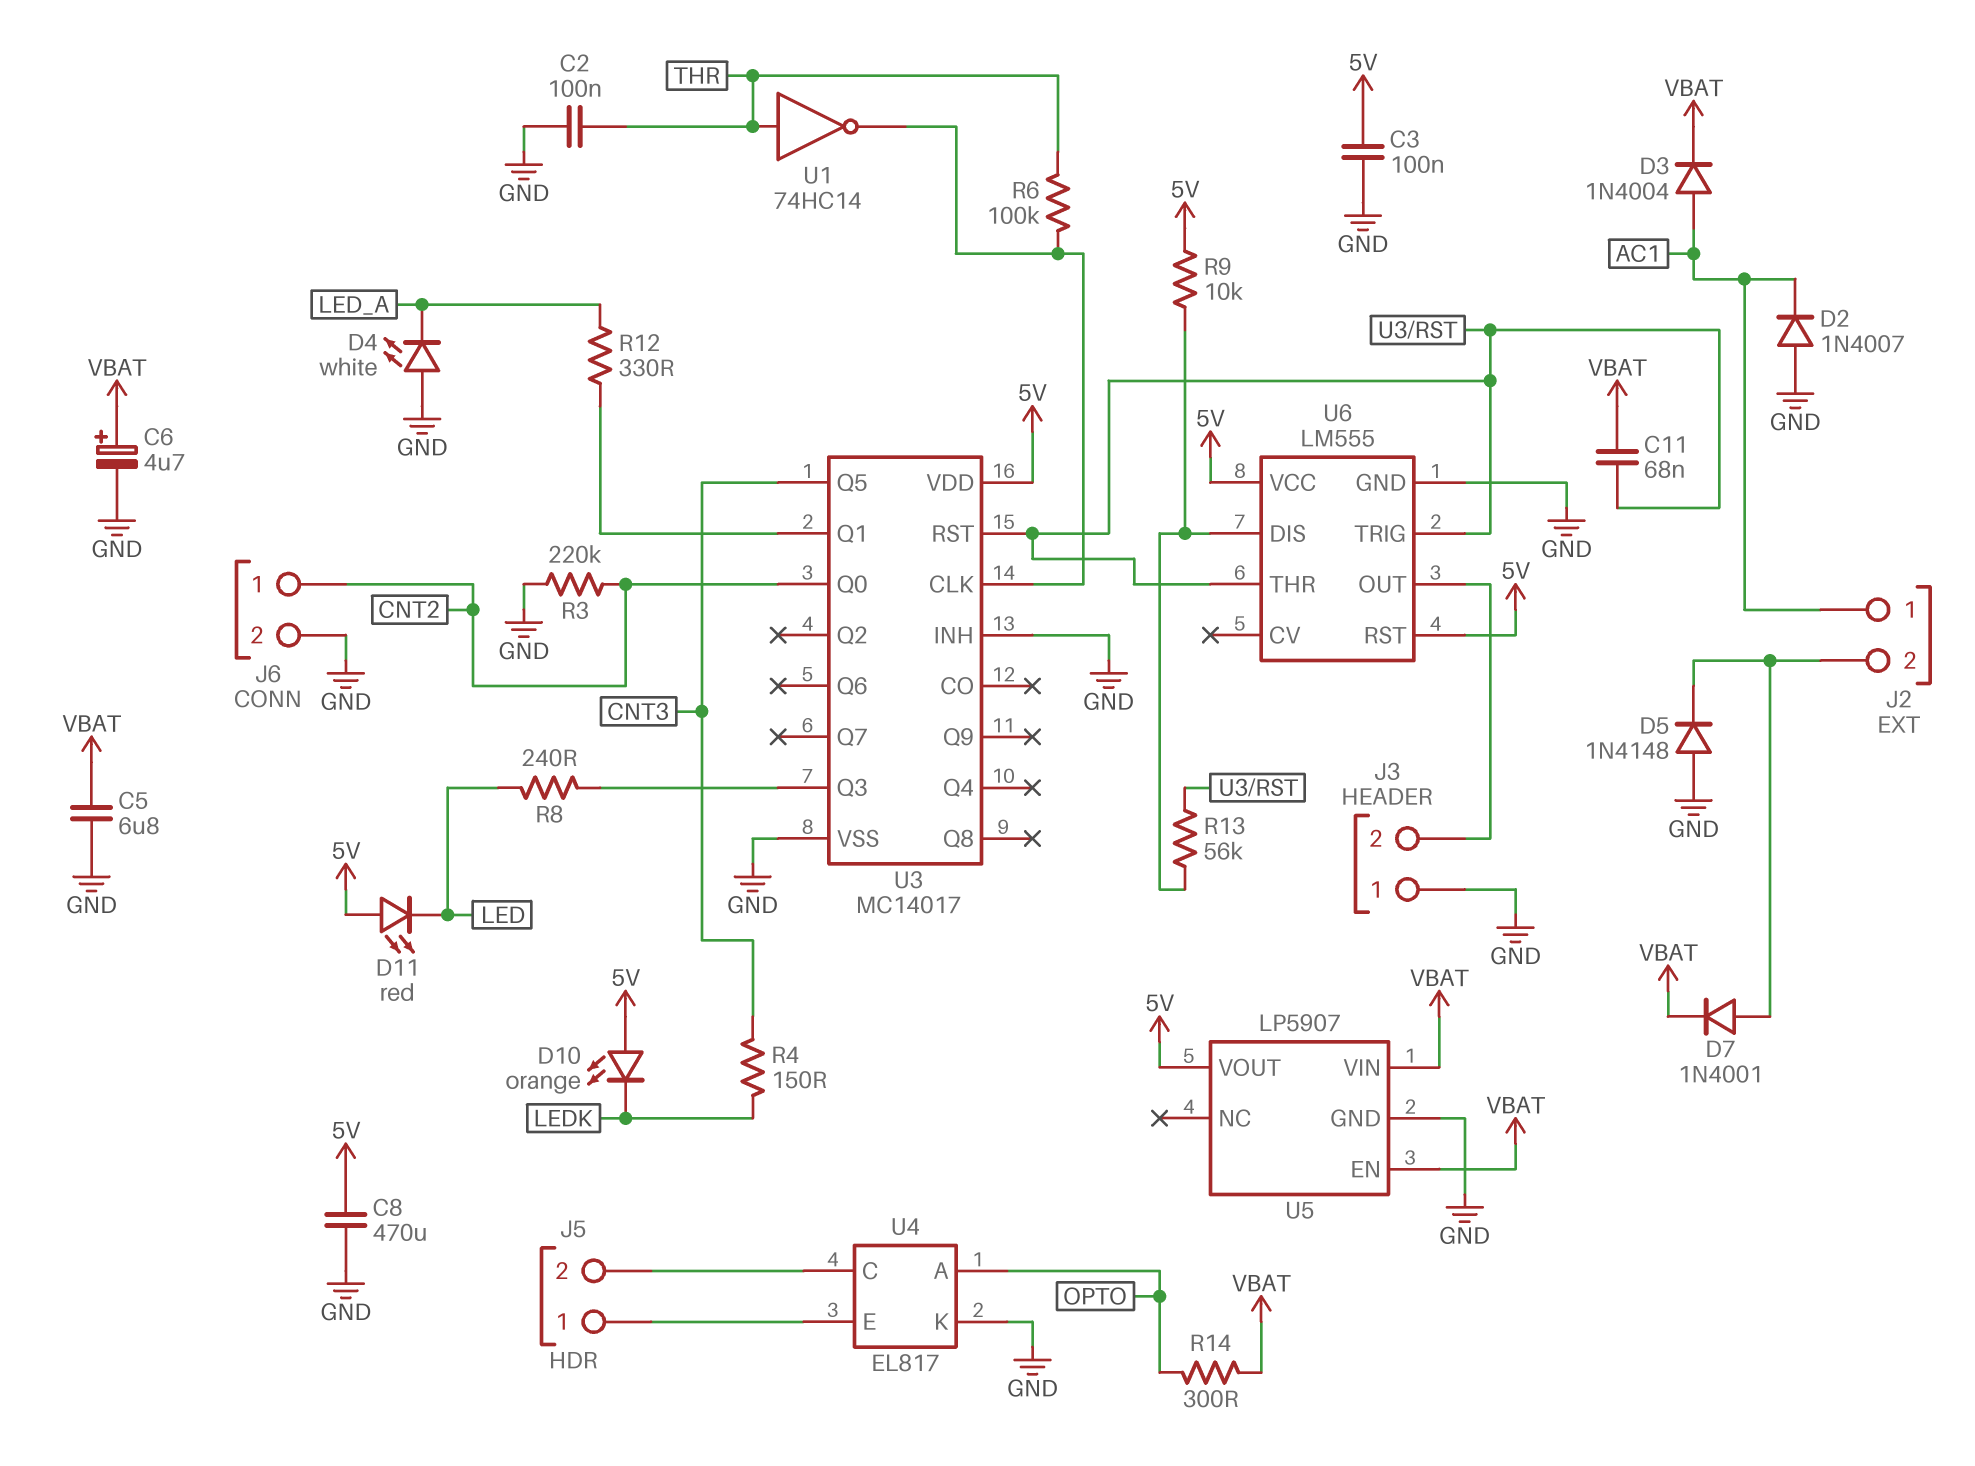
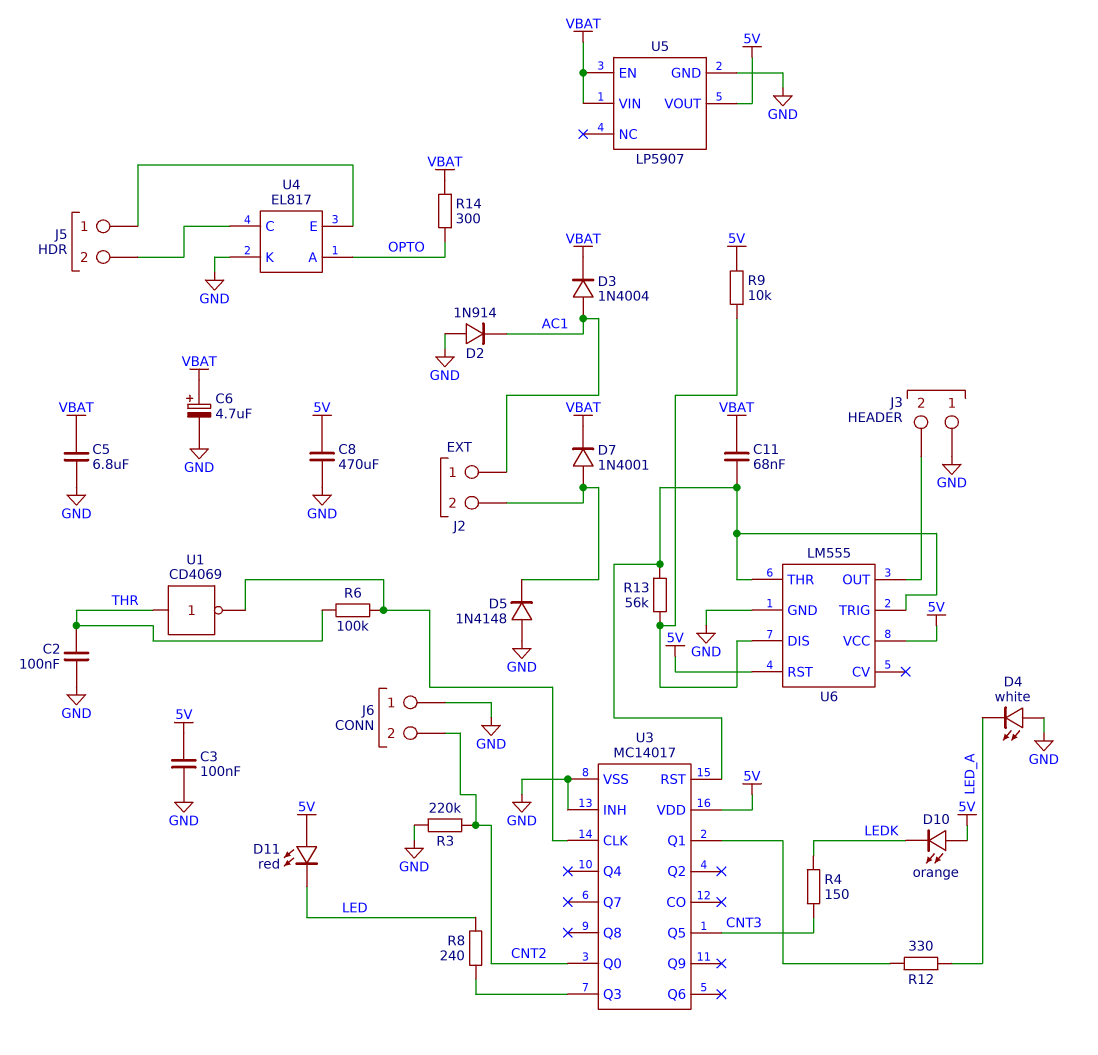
D2: diode 1N4007 (A GND, K AC1) -> diode 1N914 (A GND, K AC1)
J6 pin 1: CNT2 -> GND
J6 pin 2: GND -> CNT2
U1: NOT 74HC14 (in THR, out U3/CLK) -> NOT CD4069 (in THR, out U3/CLK)

